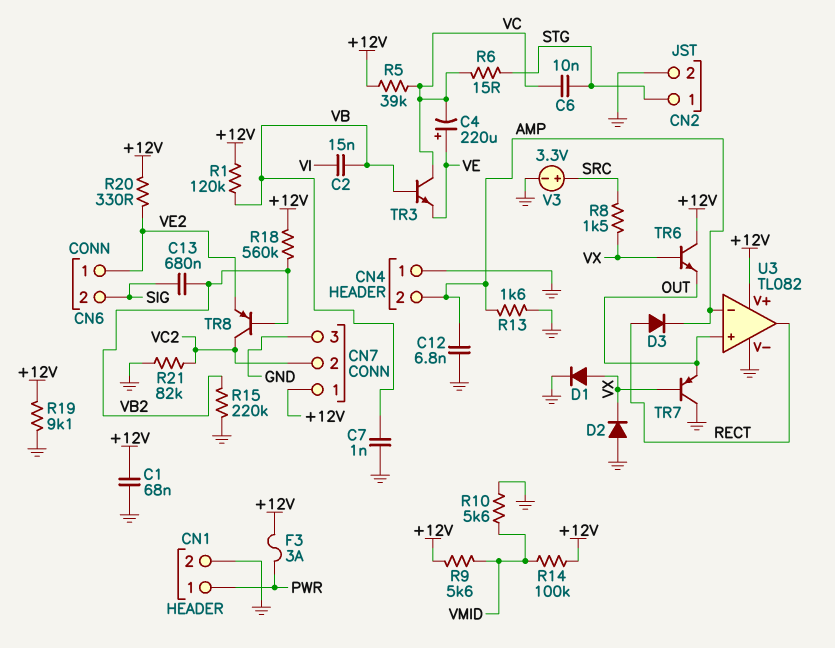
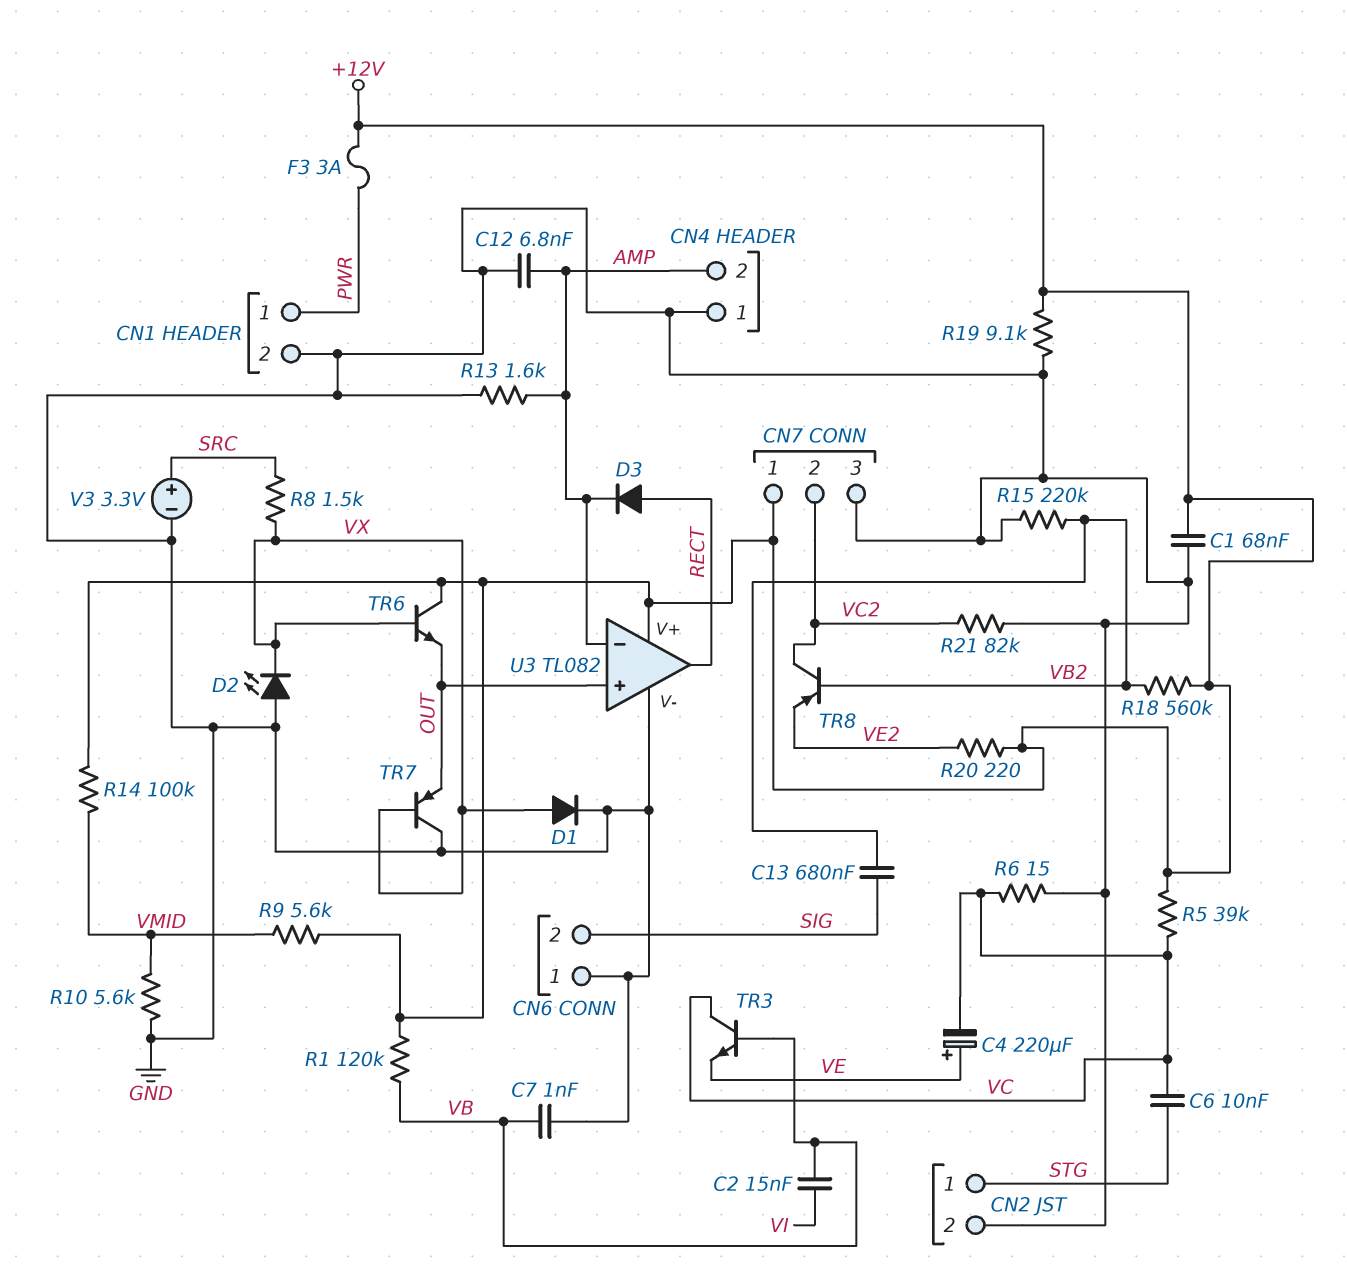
CN6 pin 1: VE2 -> GND
D2: diode (A GND, K VX) -> LED (A GND, K VX)
R6: 15 (STG, VC) -> 15 (GND, VC)
R20: 330 (+12V, VE2) -> 220 (+12V, VE2)

